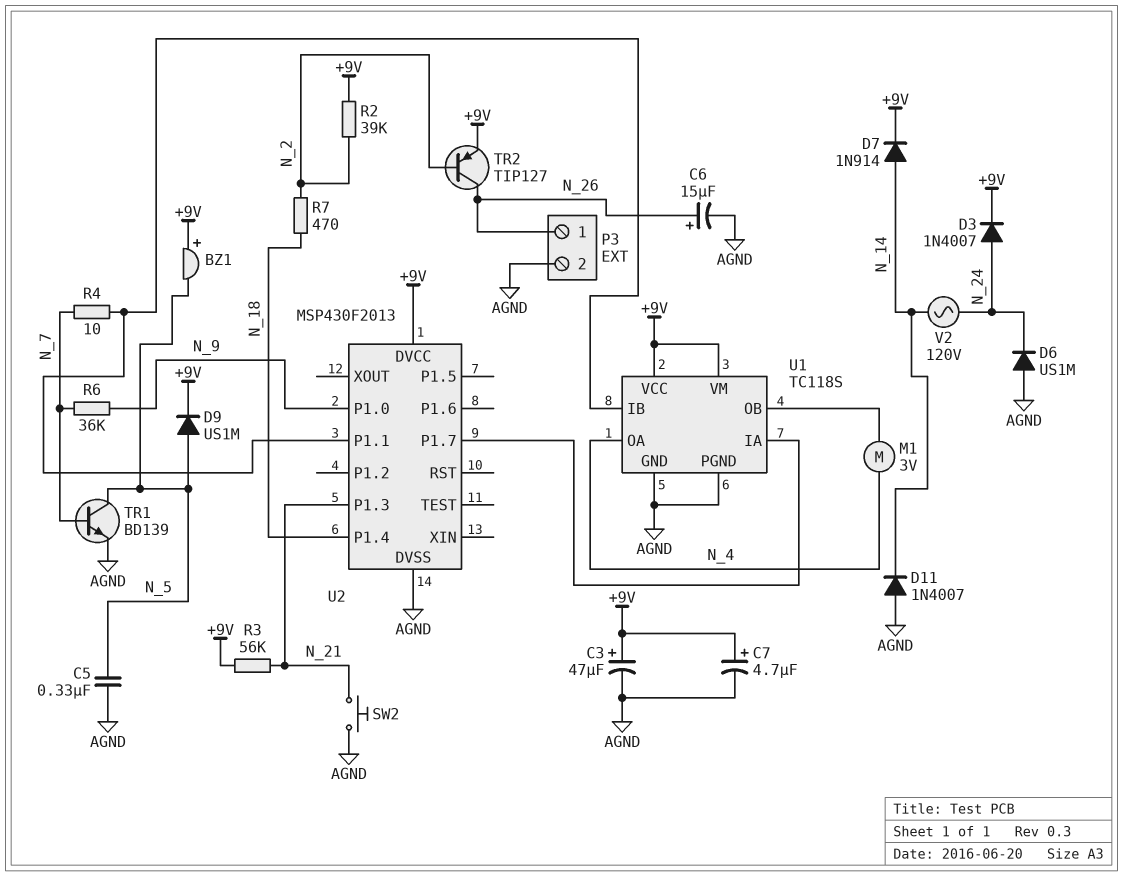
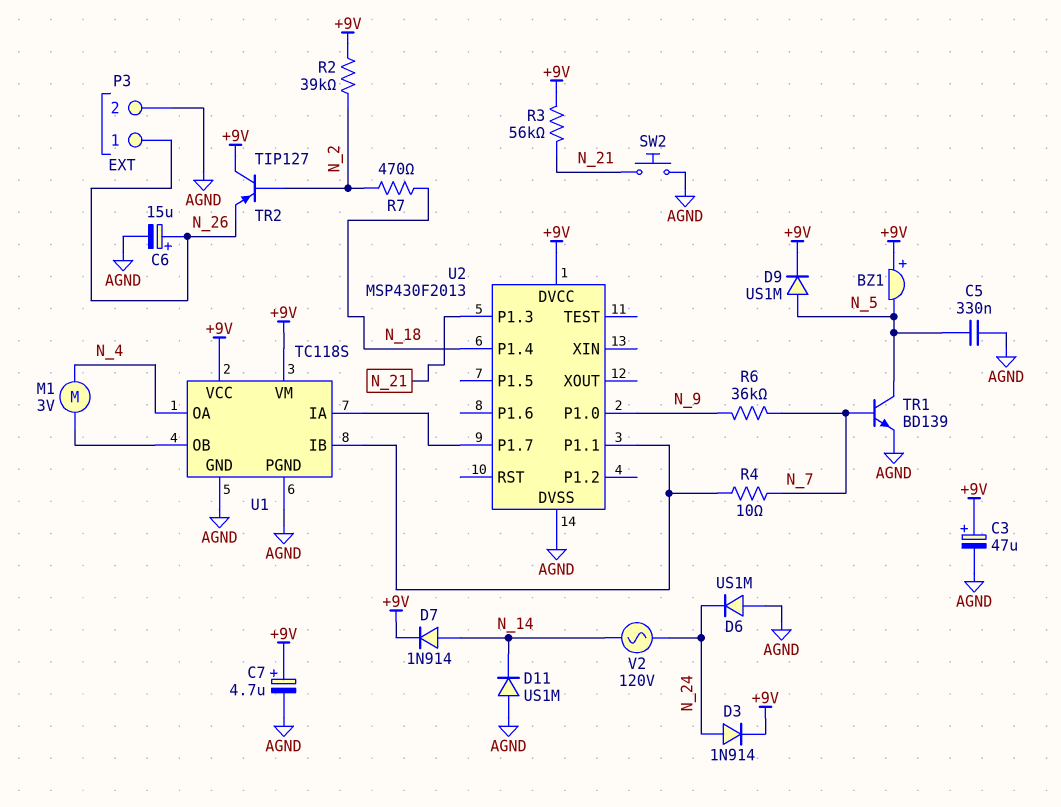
D3: diode 1N4007 (A N_24, K +9V) -> diode 1N914 (A N_24, K +9V)
D11: diode 1N4007 (A AGND, K N_14) -> diode US1M (A AGND, K N_14)
TR2: PNP TIP127 (B N_2, C N_26, E +9V) -> PNP TIP127 (B N_2, C +9V, E N_26)

